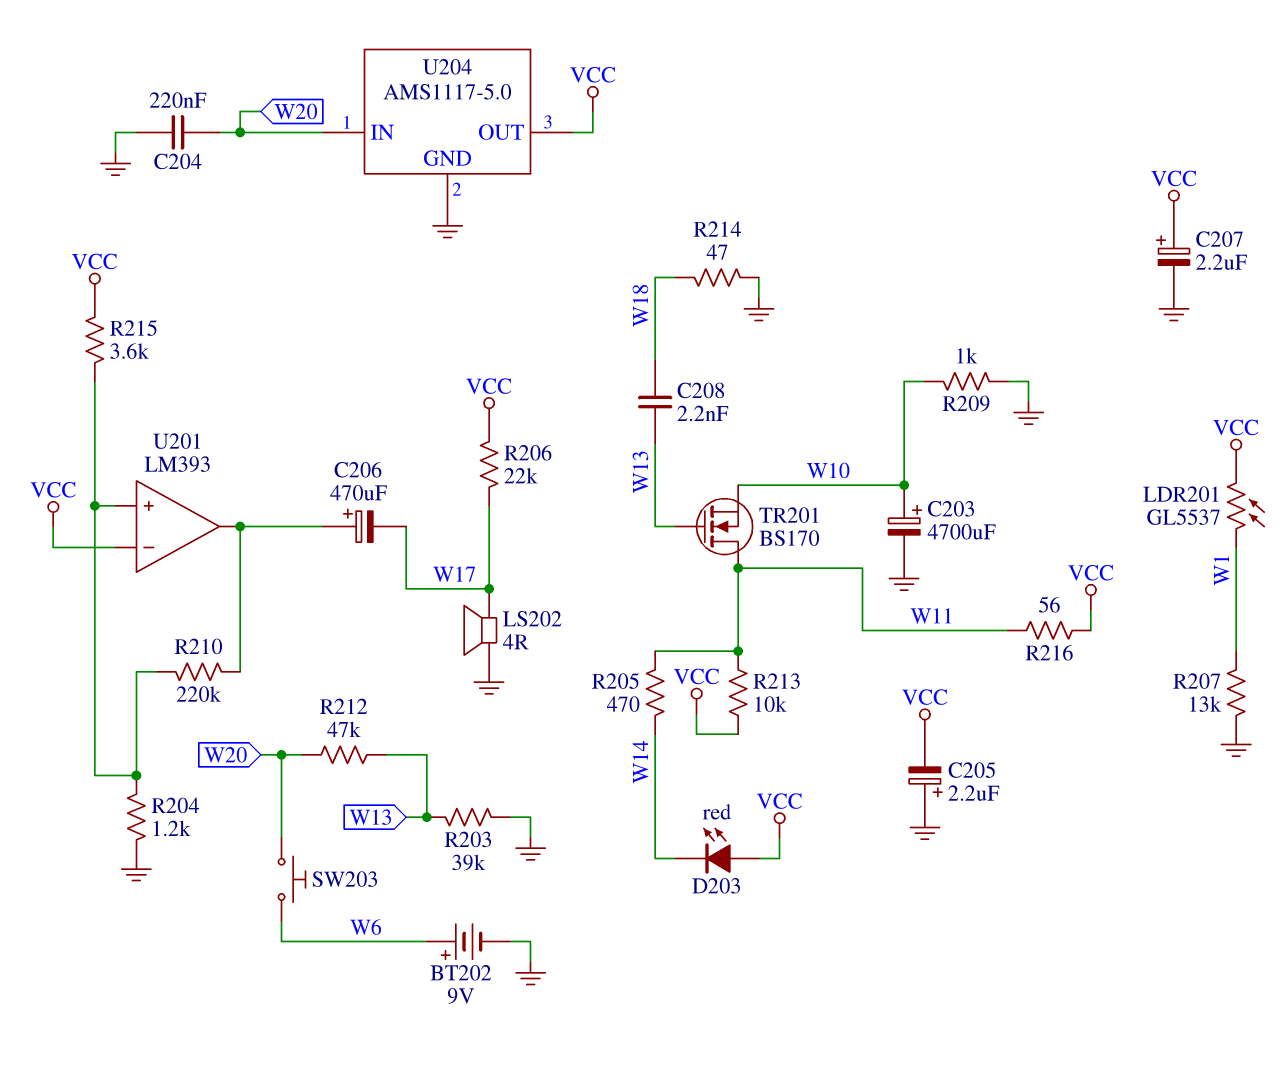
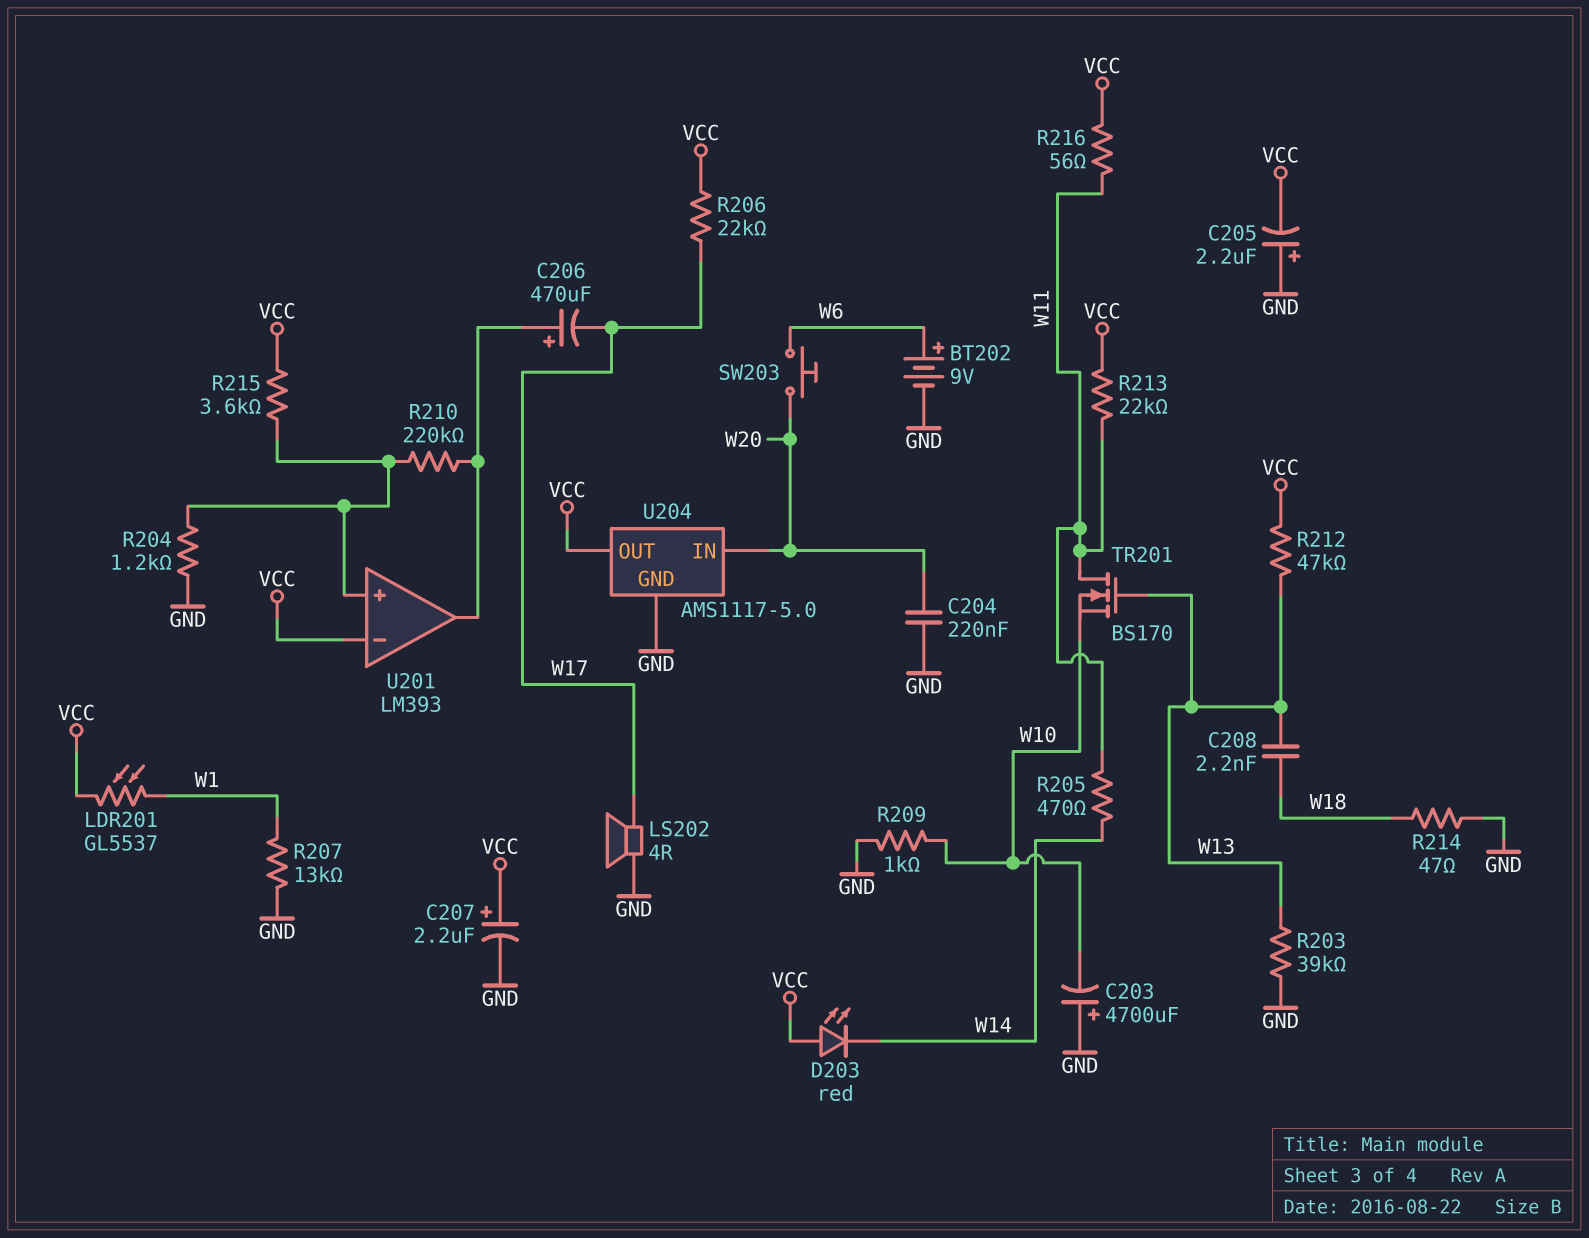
C203: 4700uF (plus W10, minus GND) -> 4700uF (plus GND, minus W10)
R212: 47k (W13, W20) -> 47k (VCC, W13)
R213: 10k (VCC, W11) -> 22k (VCC, W11)

